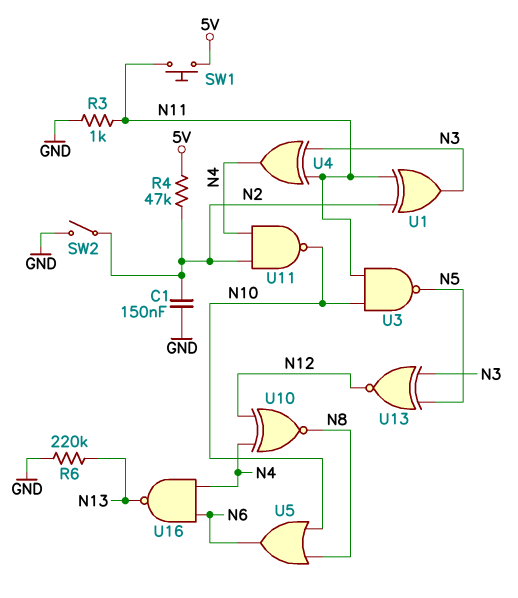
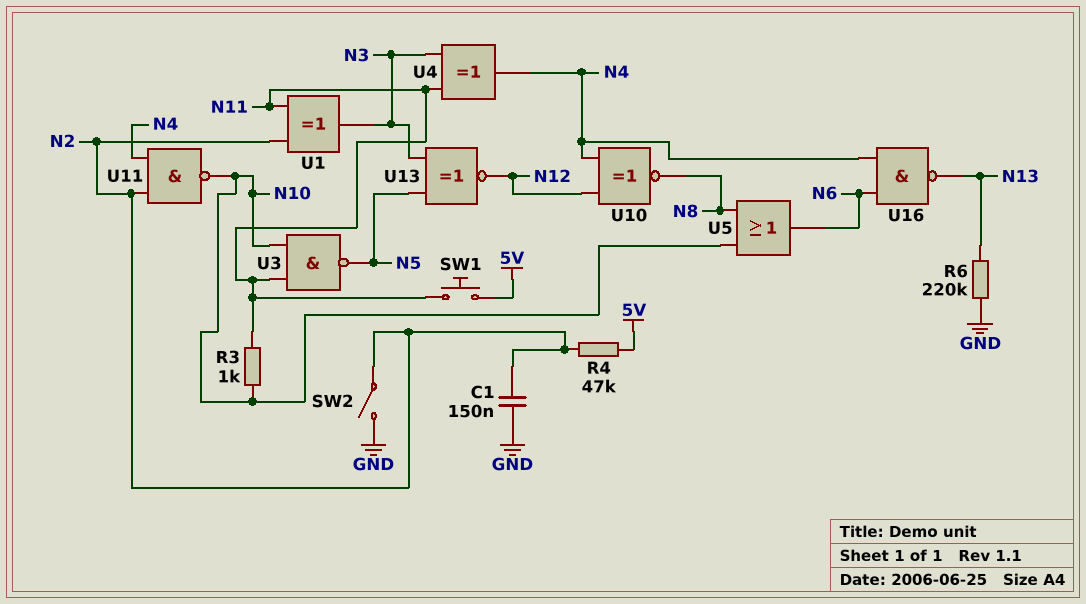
R3: 1k (GND, N11) -> 1k (N10, N11)

